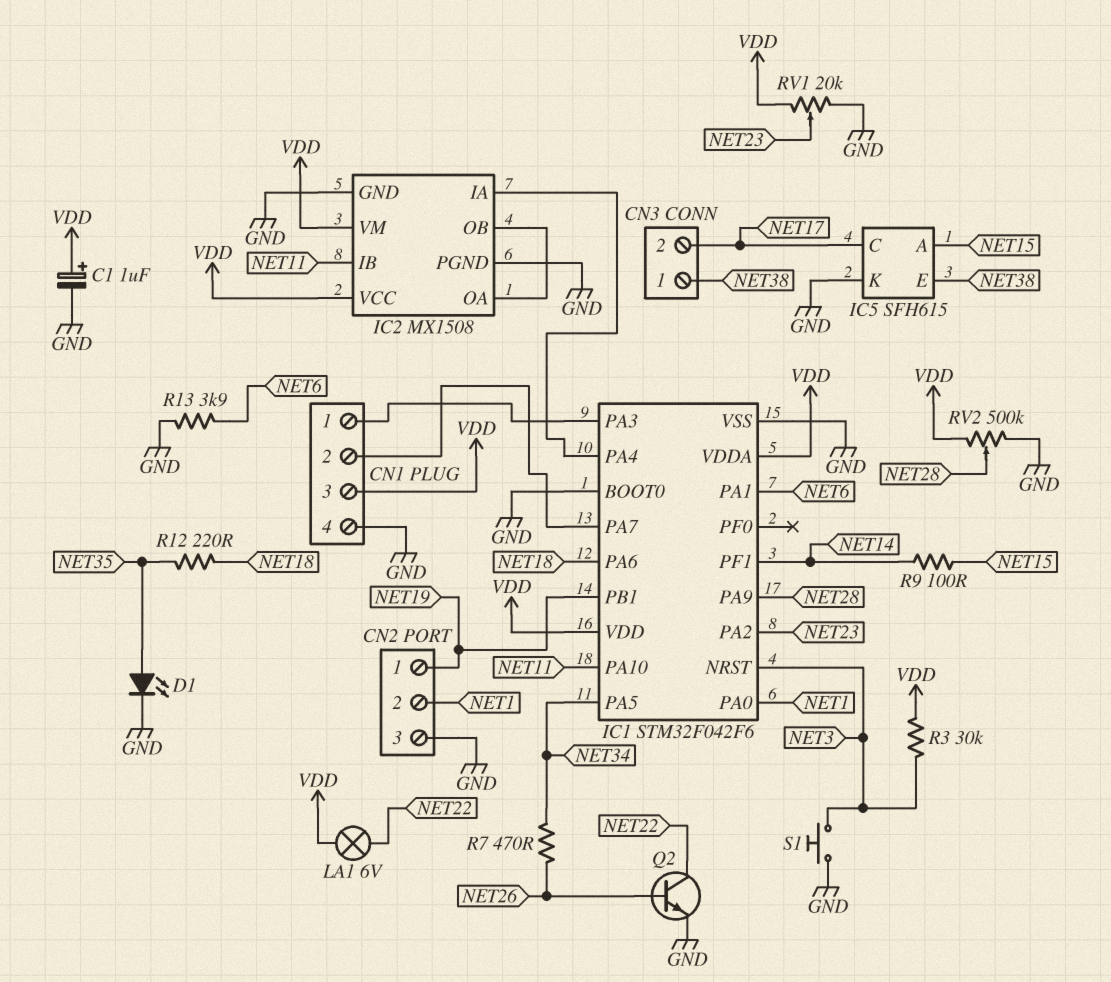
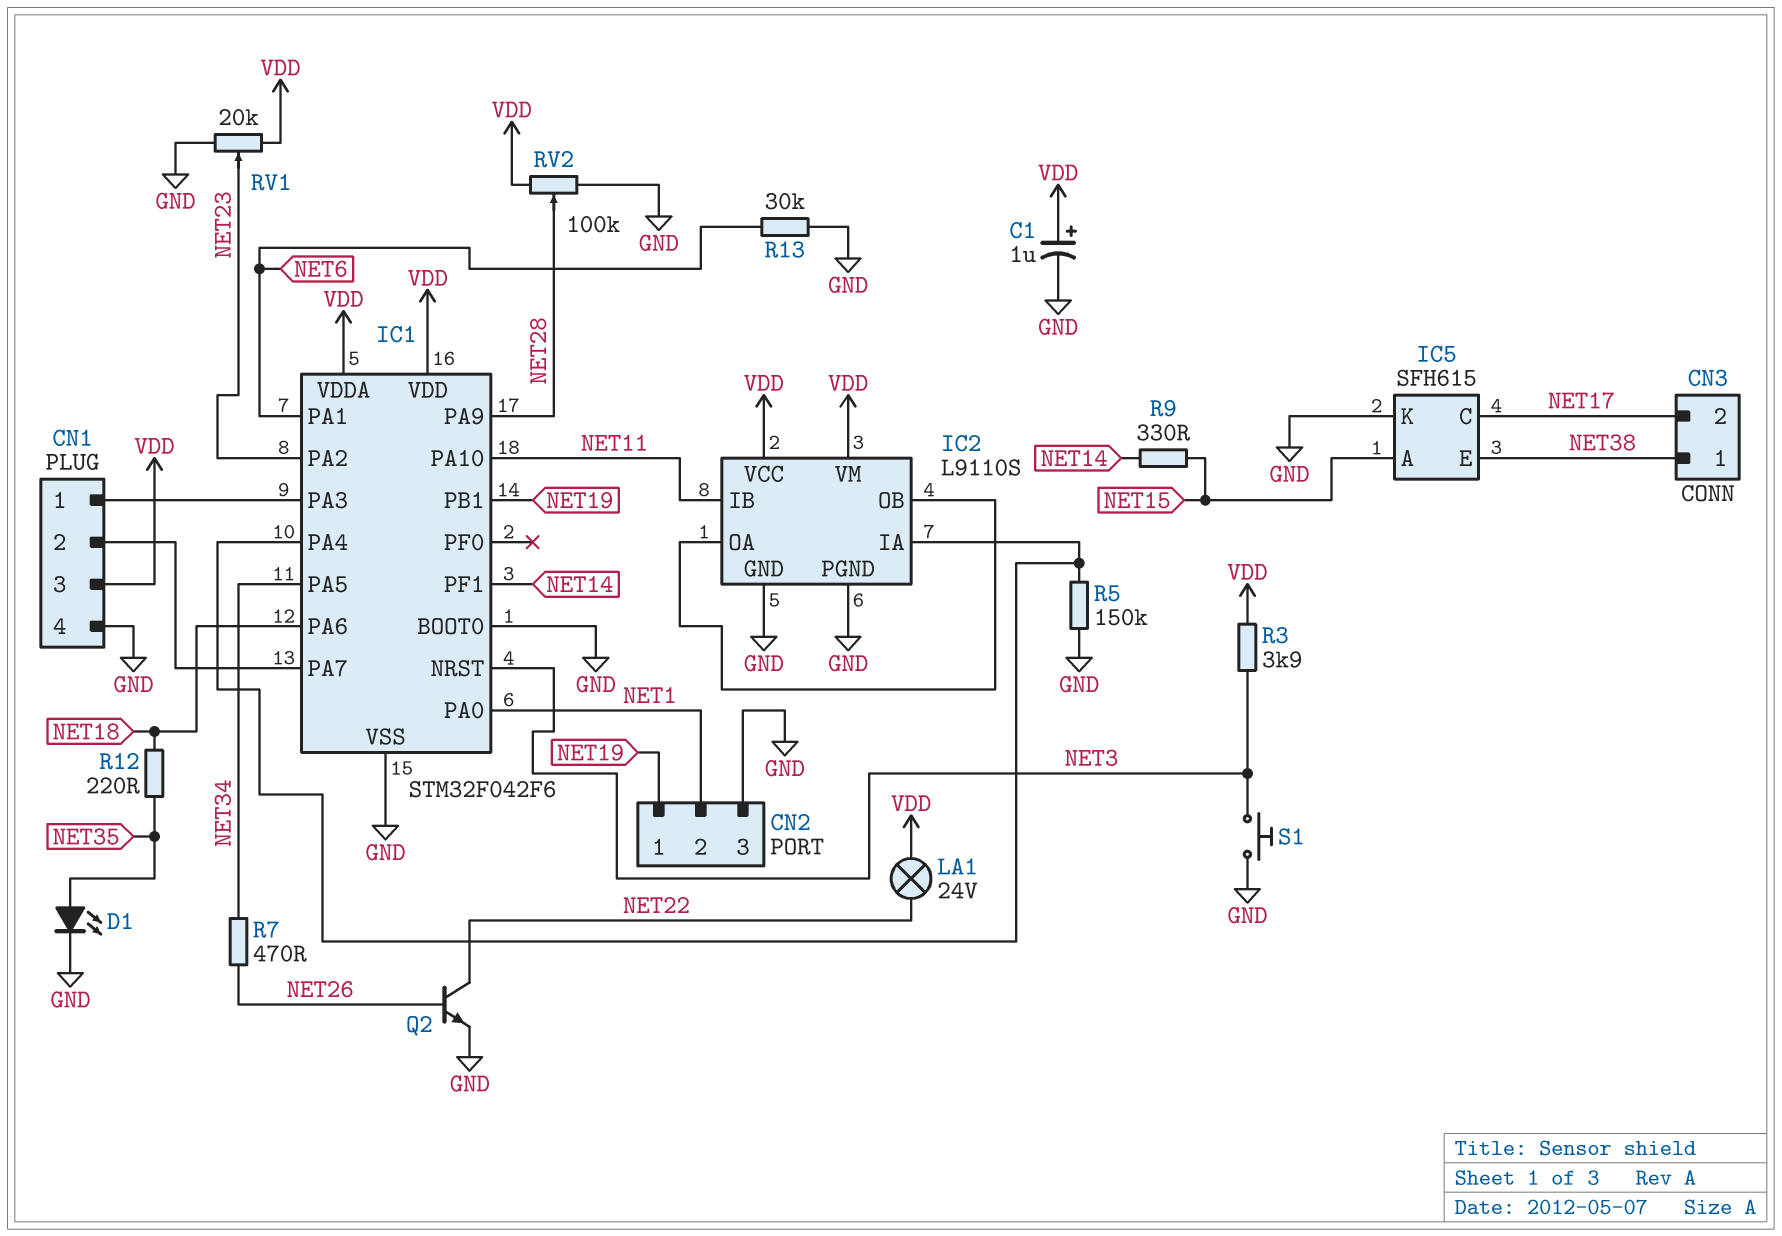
IC2: MX1508 -> L9110S
LA1: lamp 6V (NET22, VDD) -> lamp 24V (NET22, VDD)
R3: 30k (NET3, VDD) -> 3.9k (NET3, VDD)
R5: none -> 150k (GND, IC1/PA4)
R9: 100 (NET14, NET15) -> 330 (NET14, NET15)
R13: 3.9k (GND, NET6) -> 30k (GND, NET6)
RV2: 500k (GND, VDD, wiper NET28) -> 100k (GND, VDD, wiper NET28)

